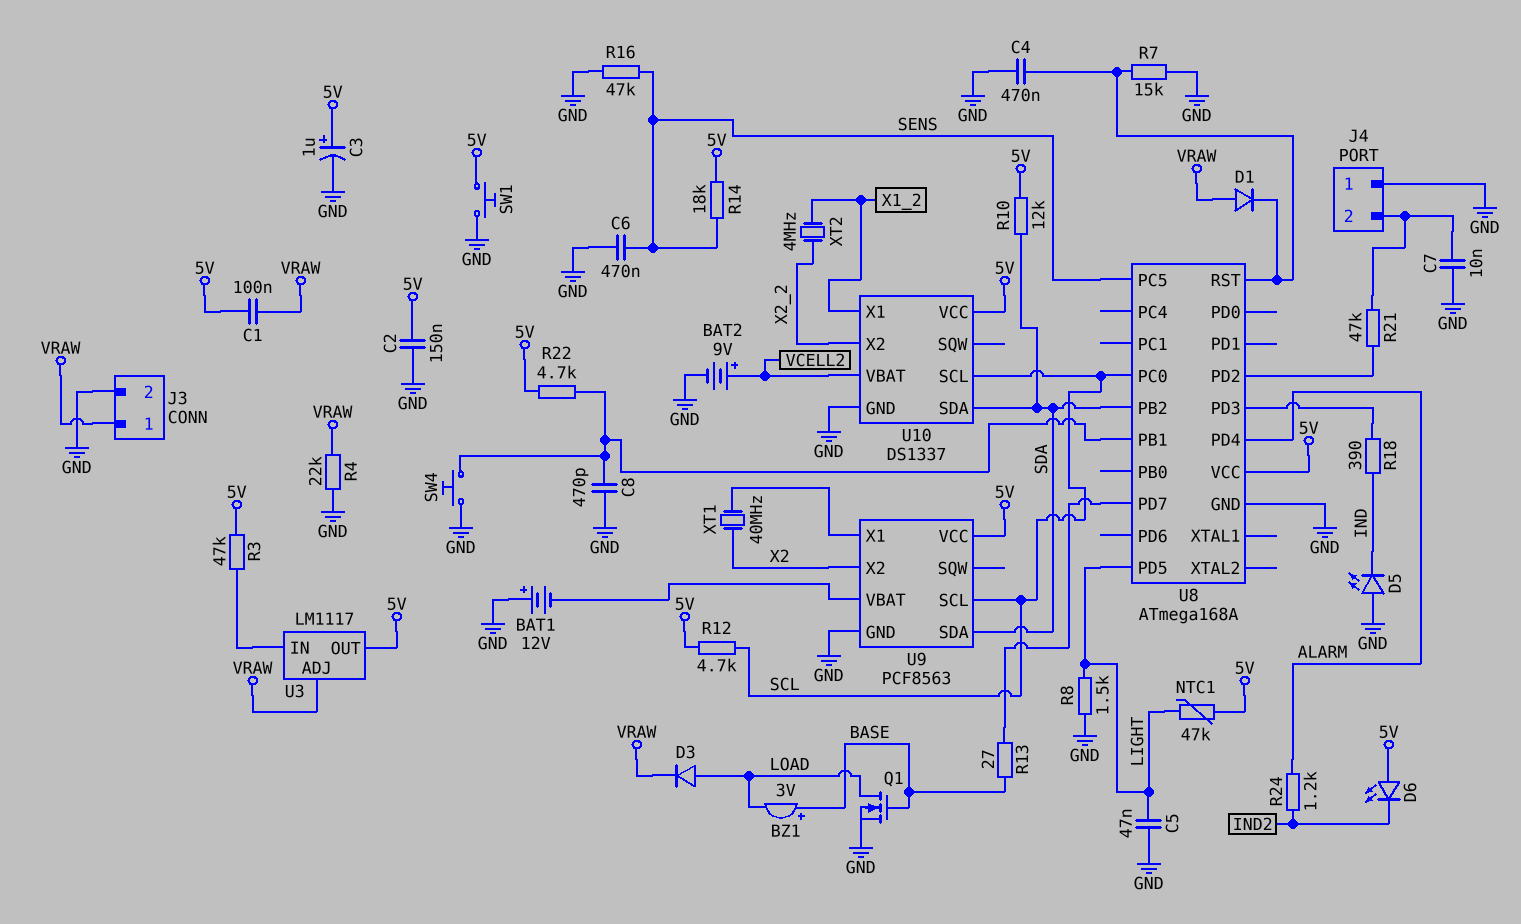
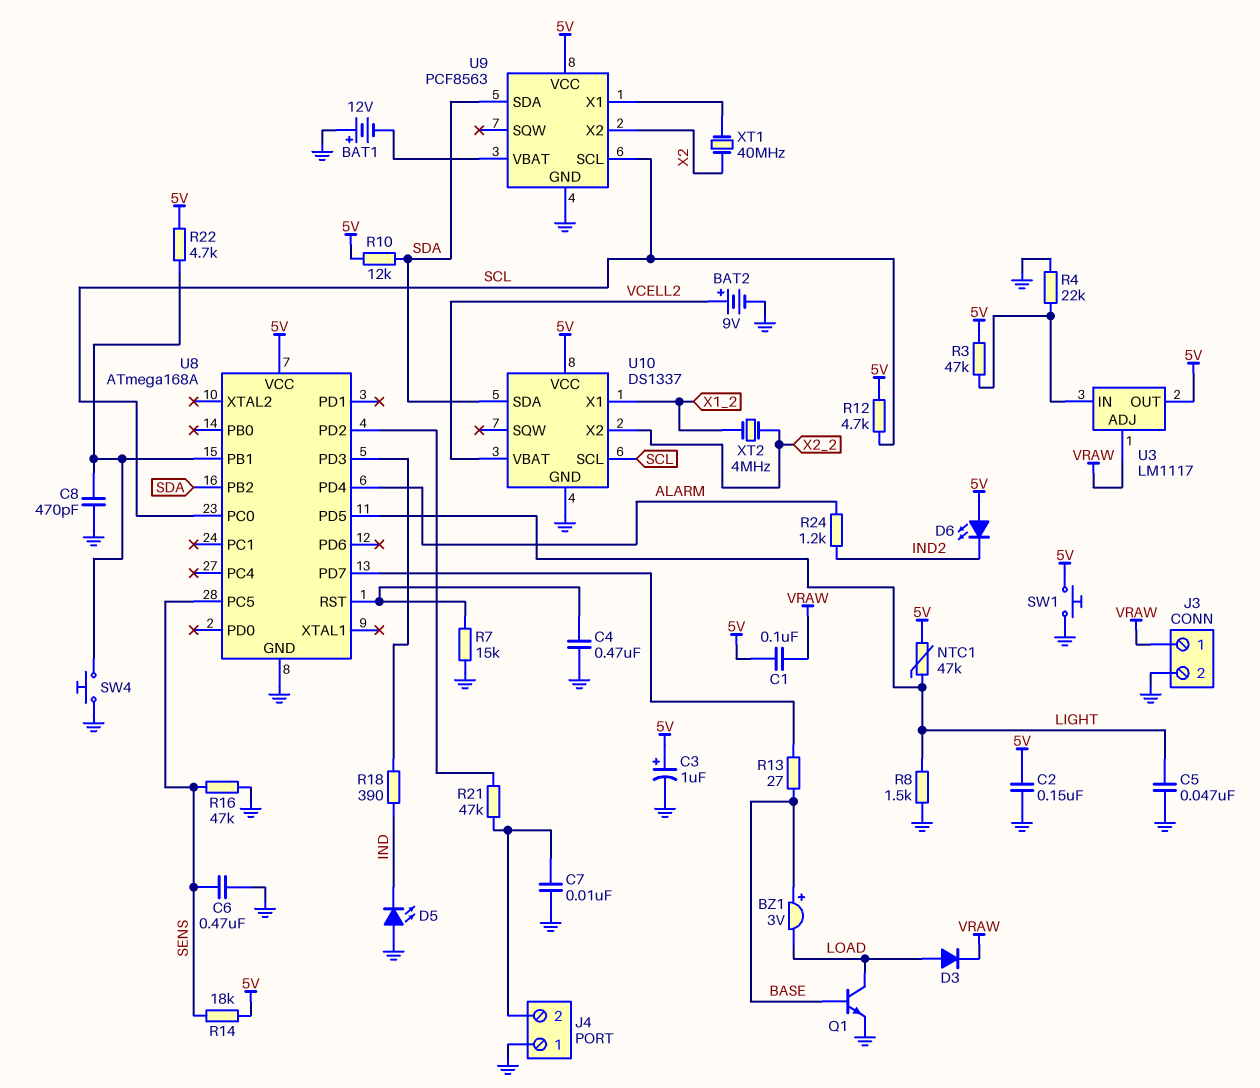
D1: diode (A VRAW, K U8/RST) -> none
Q1: NMOS (G BASE, D LOAD, S GND) -> NPN (B BASE, C LOAD, E GND)
R4: 22k (GND, VRAW) -> 22k (GND, U3/IN)

